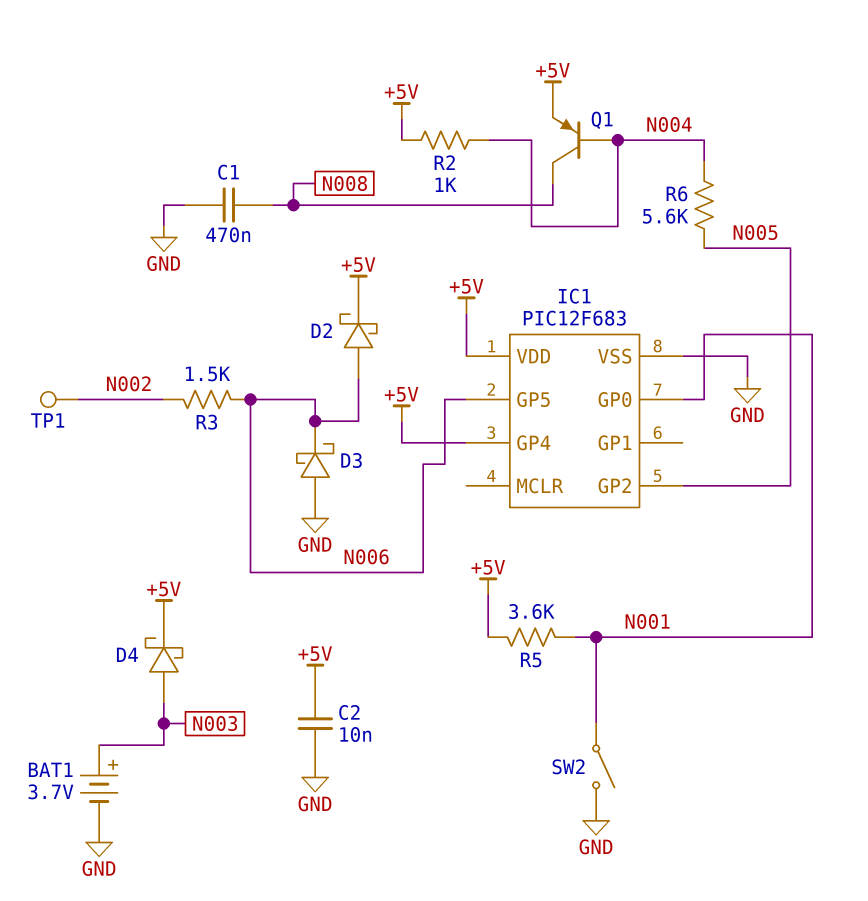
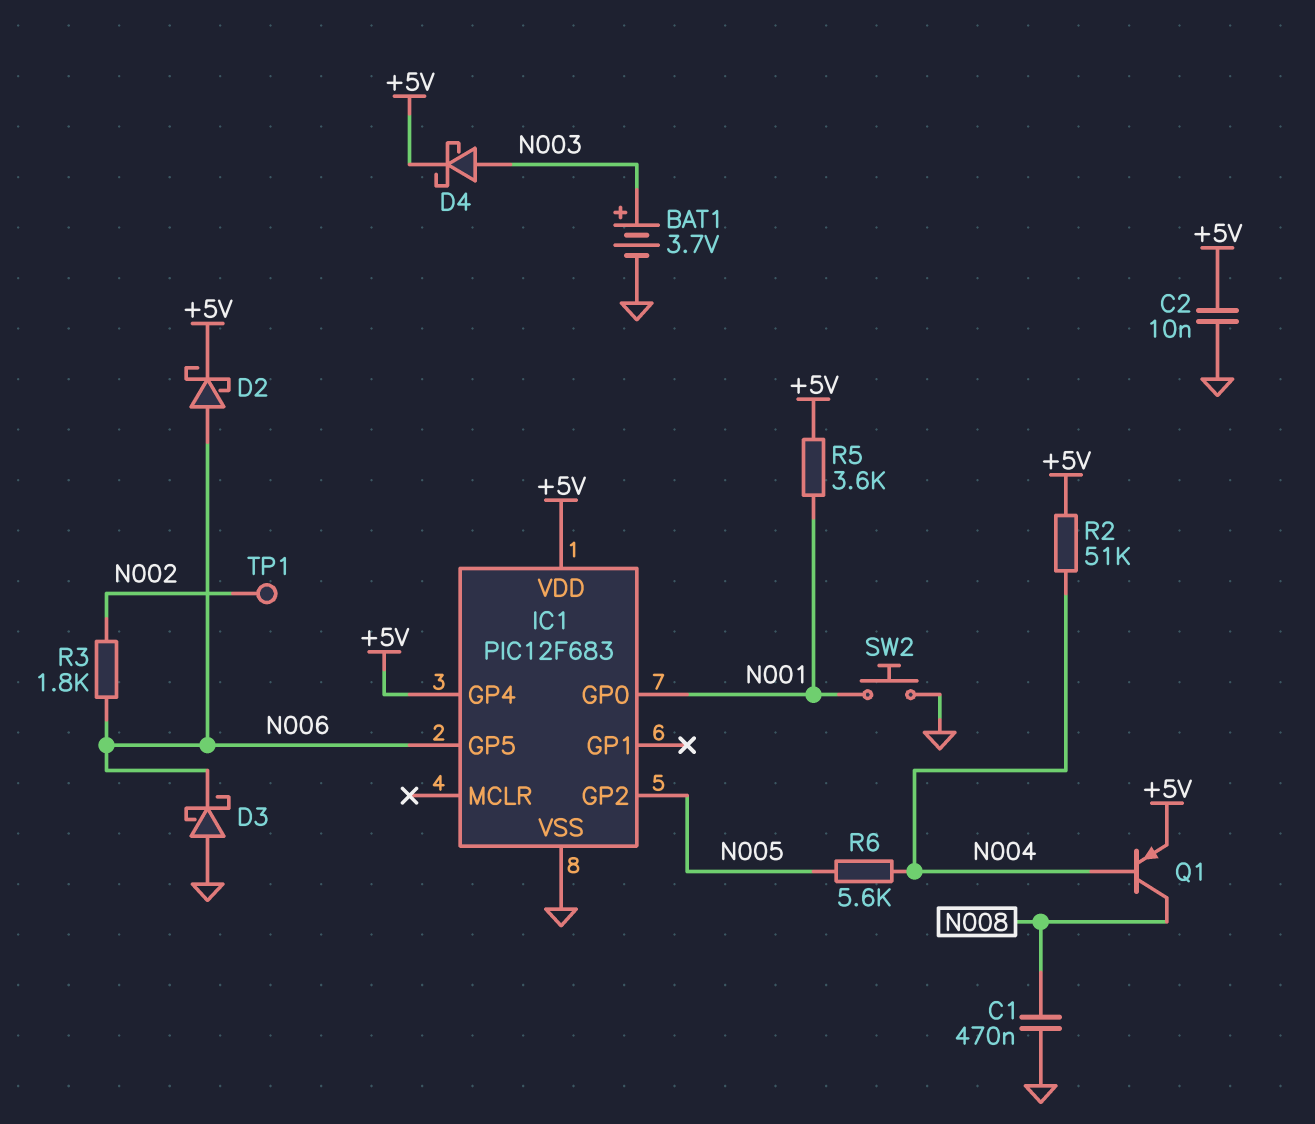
R2: 1k (+5V, N004) -> 51k (+5V, N004)
R3: 1.5k (N002, N006) -> 1.8k (N002, N006)
SW2: switch (GND, N001) -> button (GND, N001)

